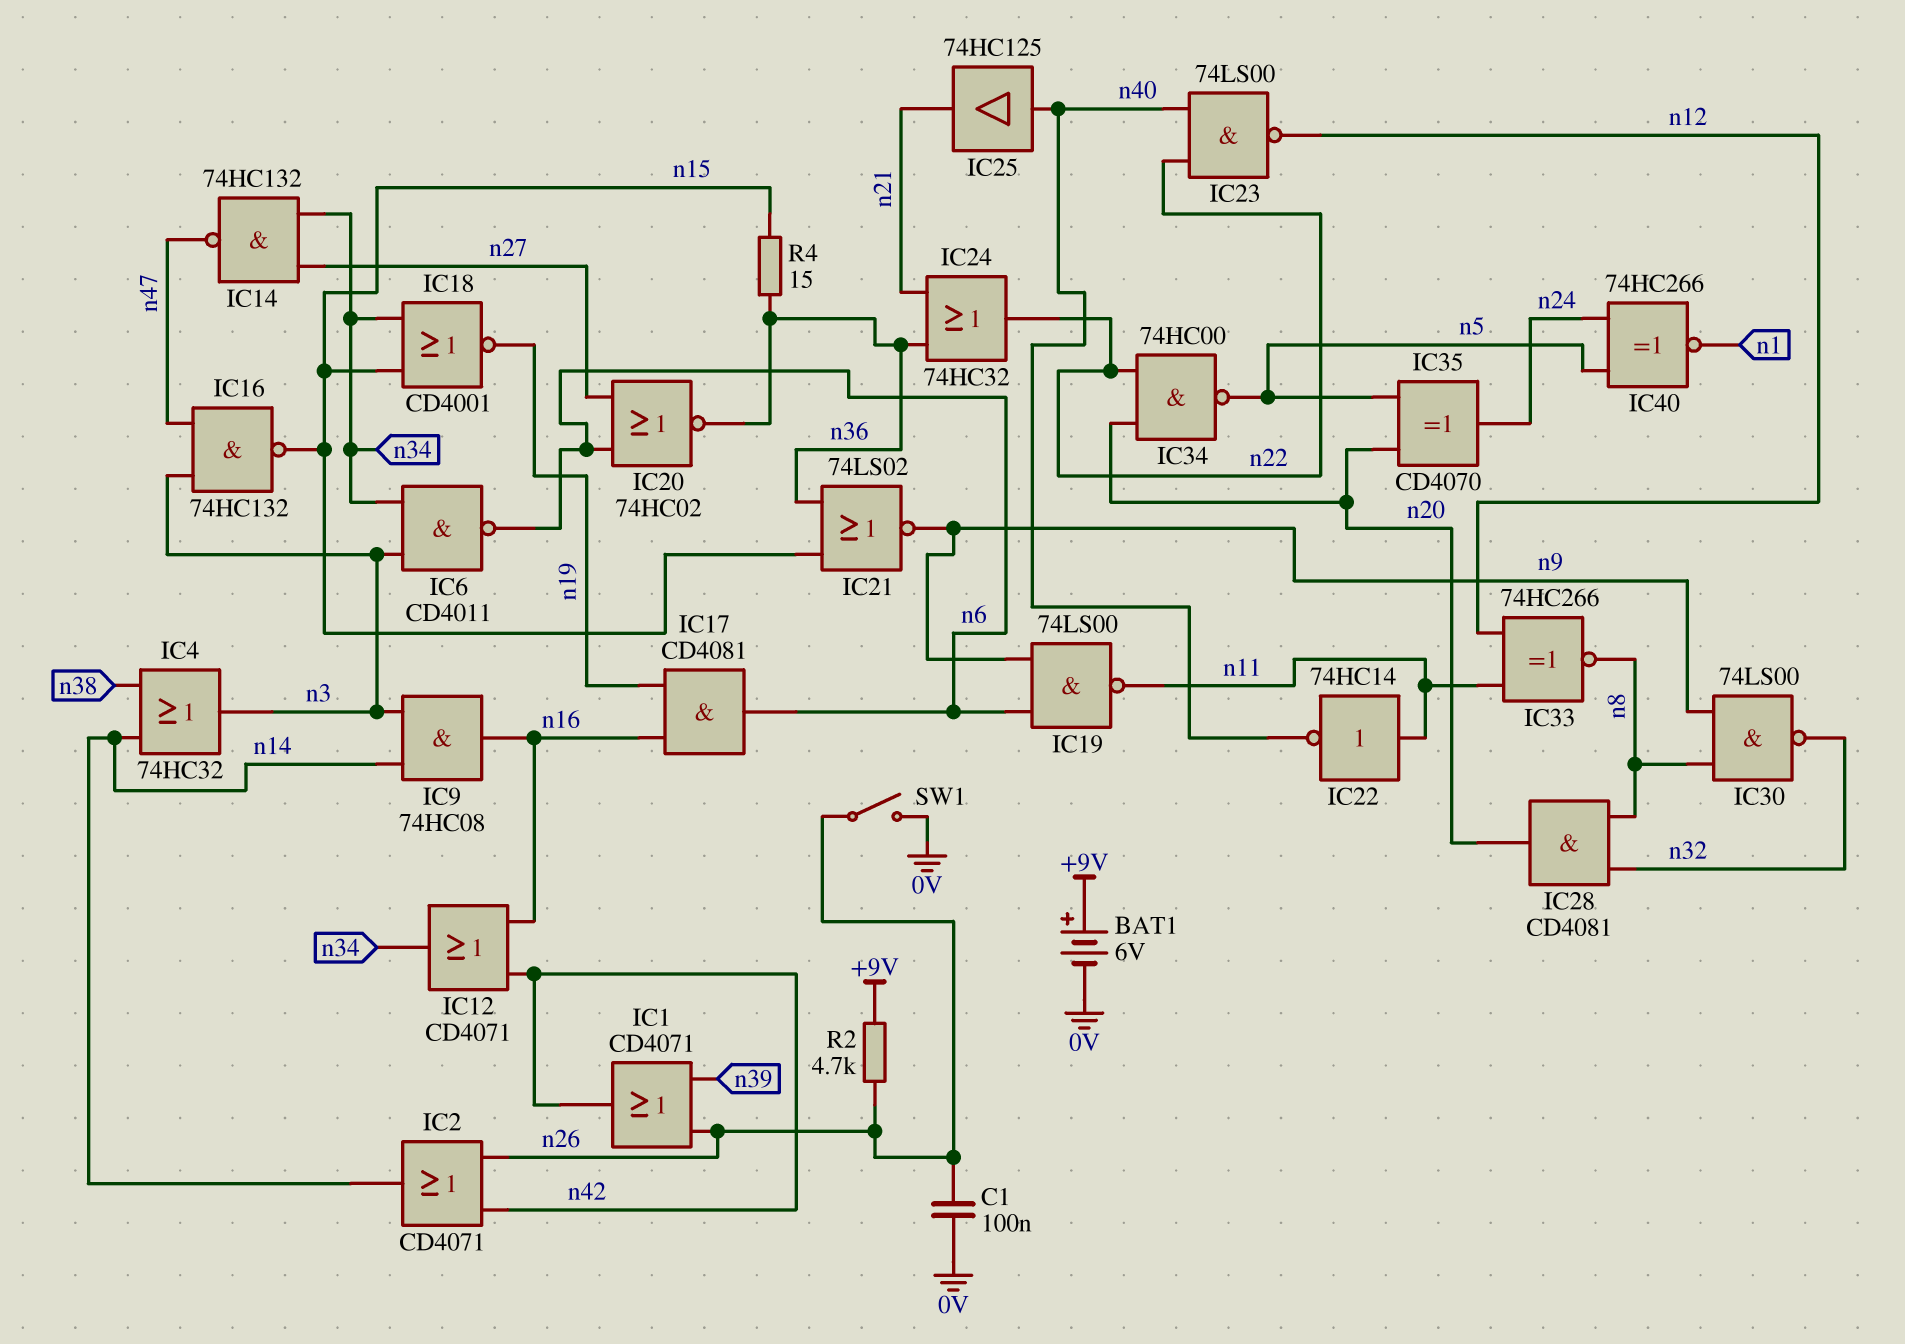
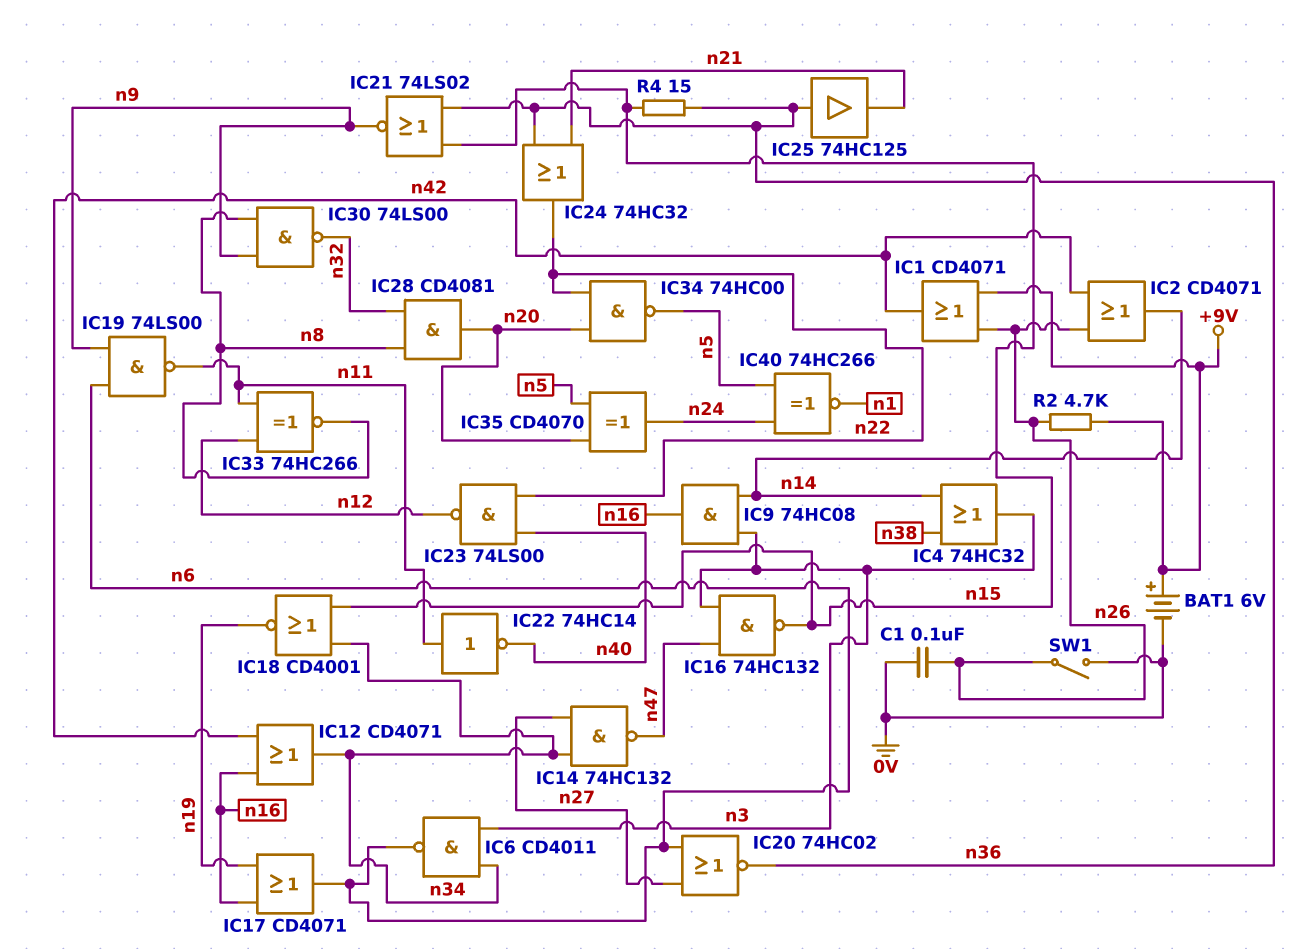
IC1: OR CD4071 (in n26, in n39, out n42) -> OR CD4071 (in +9V, in n26, out n42)
IC17: AND CD4081 (in n16, in n19, out n6) -> OR CD4071 (in n16, in n19, out n6)
IC25: buffer 74HC125 (in n40, out n21) -> buffer 74HC125 (in n36, out n21)

